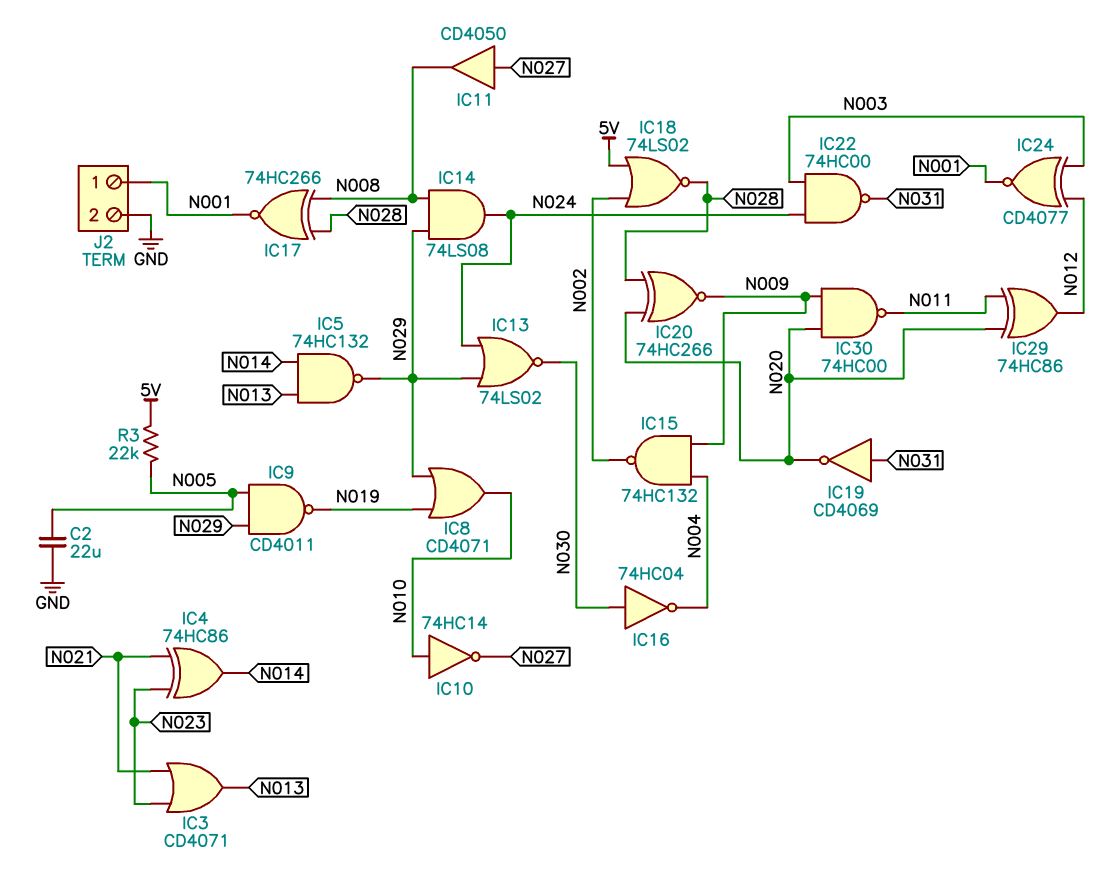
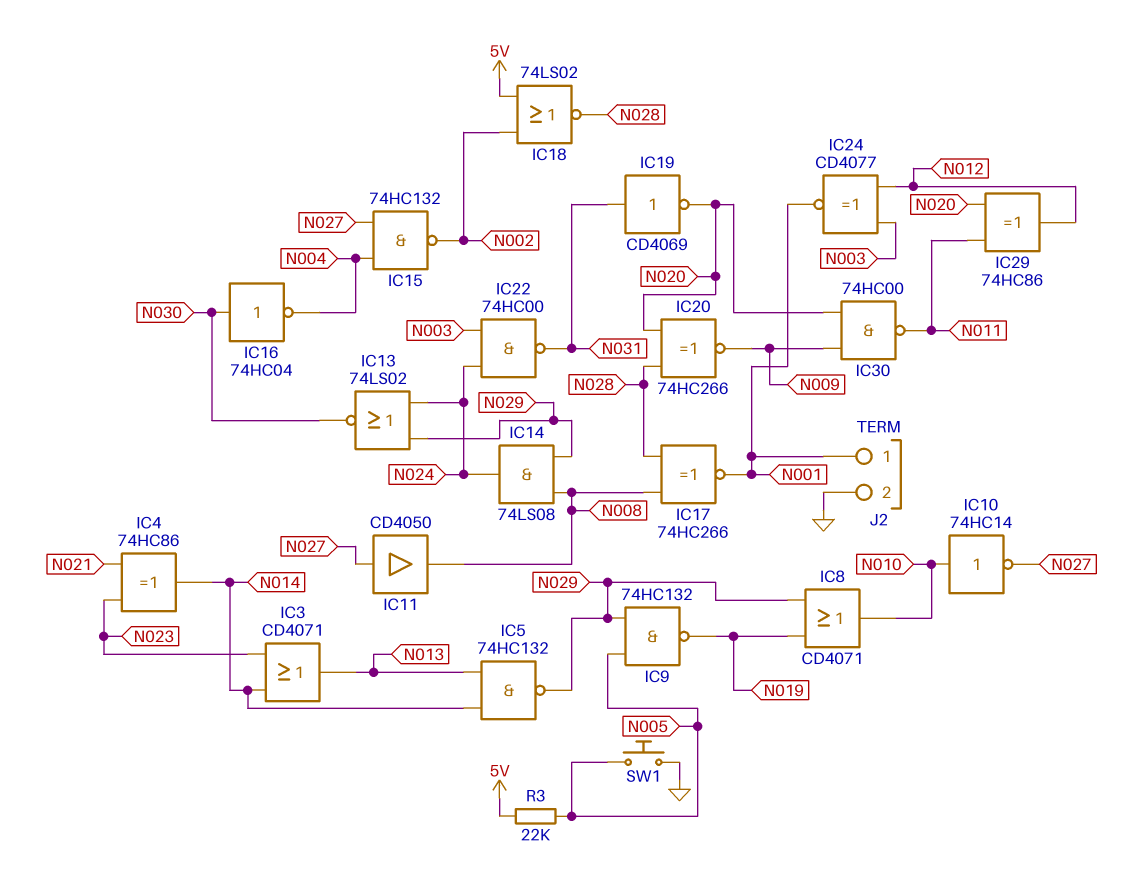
C2: 22uF (GND, N005) -> none
IC3: OR CD4071 (in N021, in N023, out N013) -> OR CD4071 (in N014, in N023, out N013)
IC9: NAND CD4011 (in N005, in N029, out N019) -> NAND 74HC132 (in N005, in N029, out N019)
IC15: NAND 74HC132 (in N004, in N009, out N002) -> NAND 74HC132 (in N004, in N027, out N002)
SW1: none -> button (GND, N005)

